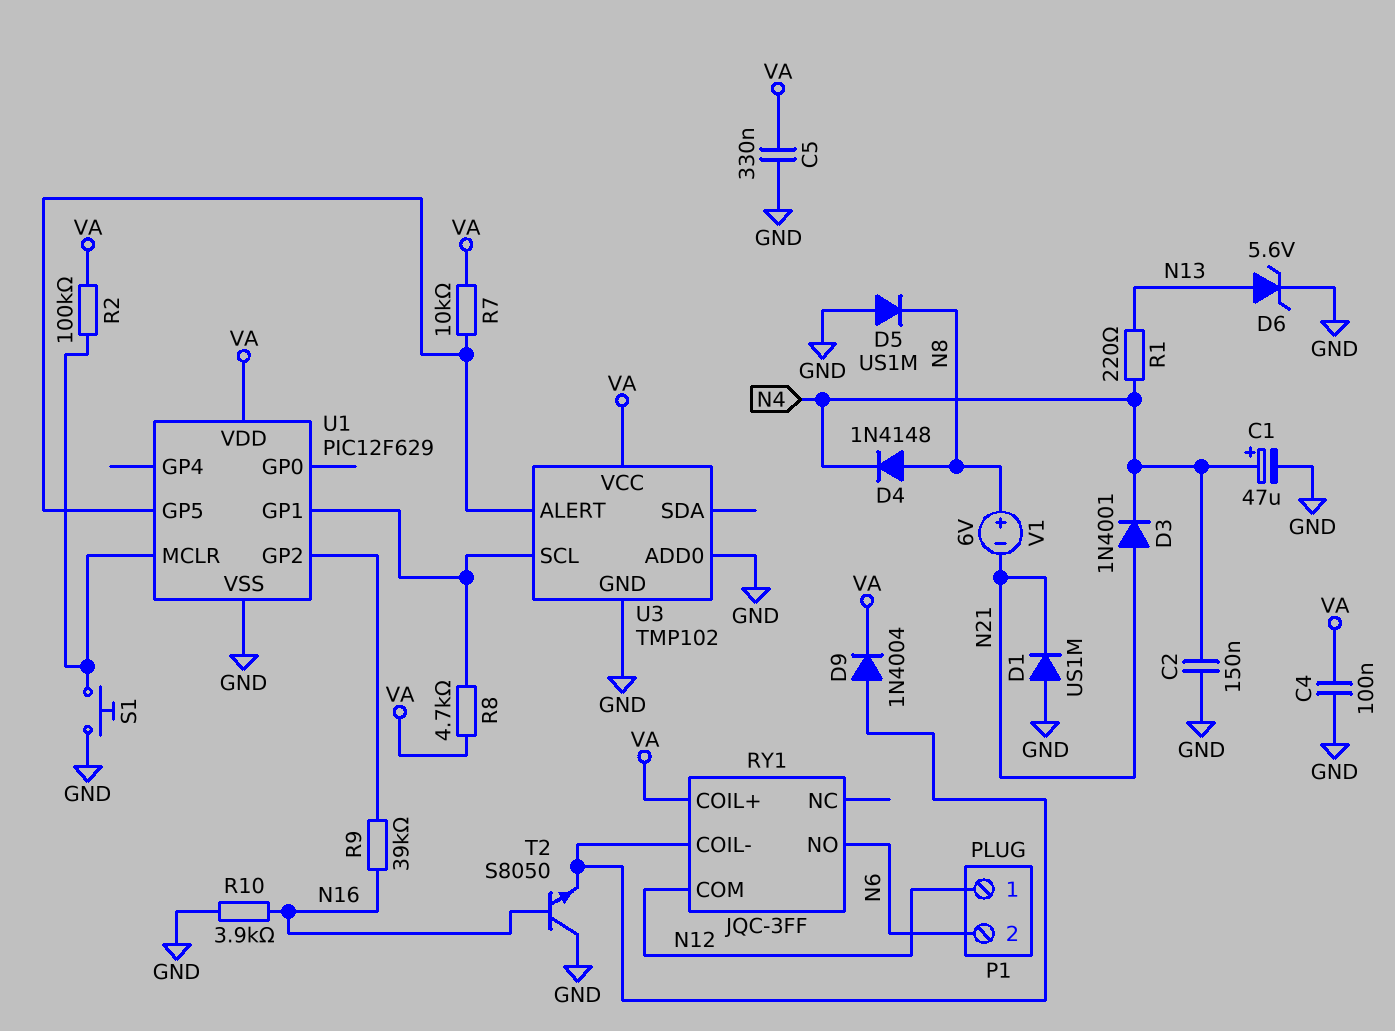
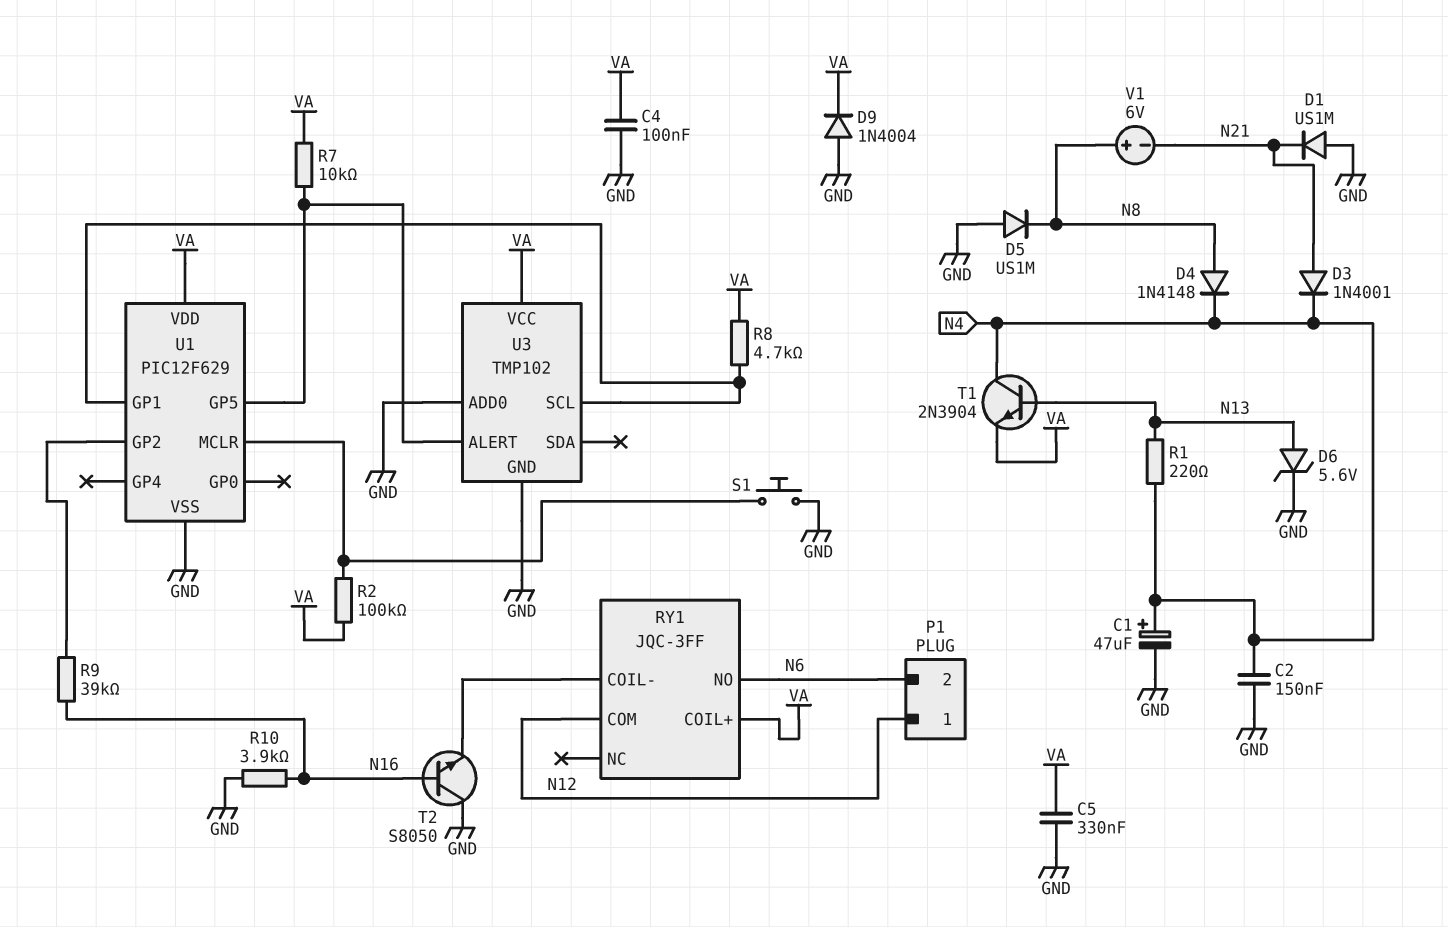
D9: diode 1N4004 (A RY1/COIL-, K VA) -> diode 1N4004 (A GND, K VA)
T1: none -> NPN 2N3904 (B N13, C N4, E VA)

